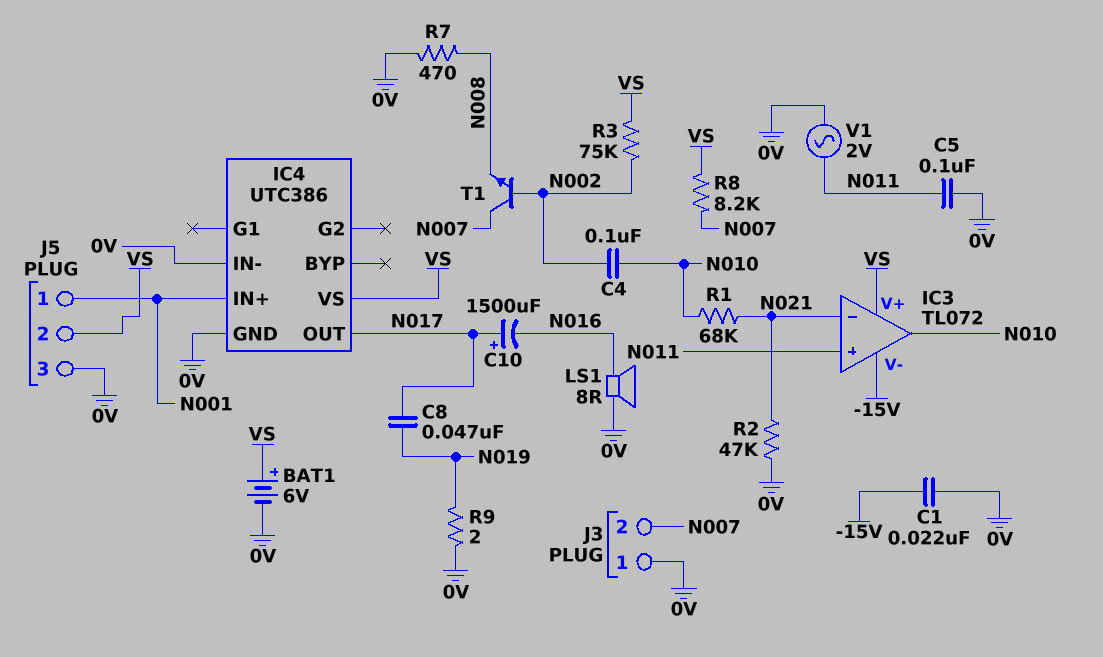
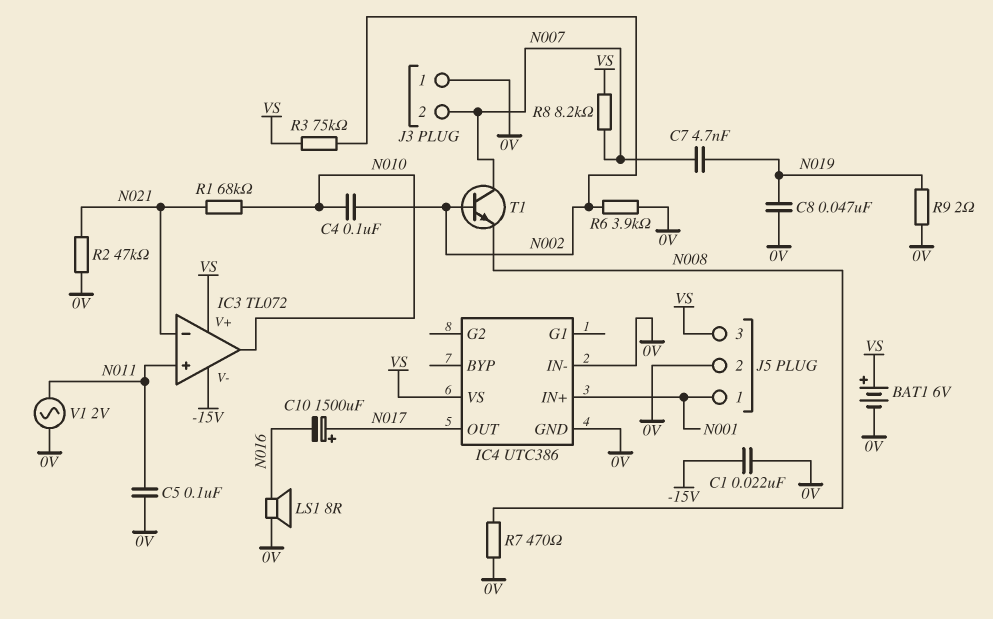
C7: none -> 4.7nF (N007, N019)
C8: 47nF (N017, N019) -> 47nF (0V, N019)
J5 pin 2: VS -> 0V
J5 pin 3: 0V -> VS
R6: none -> 3.9k (0V, N002)

